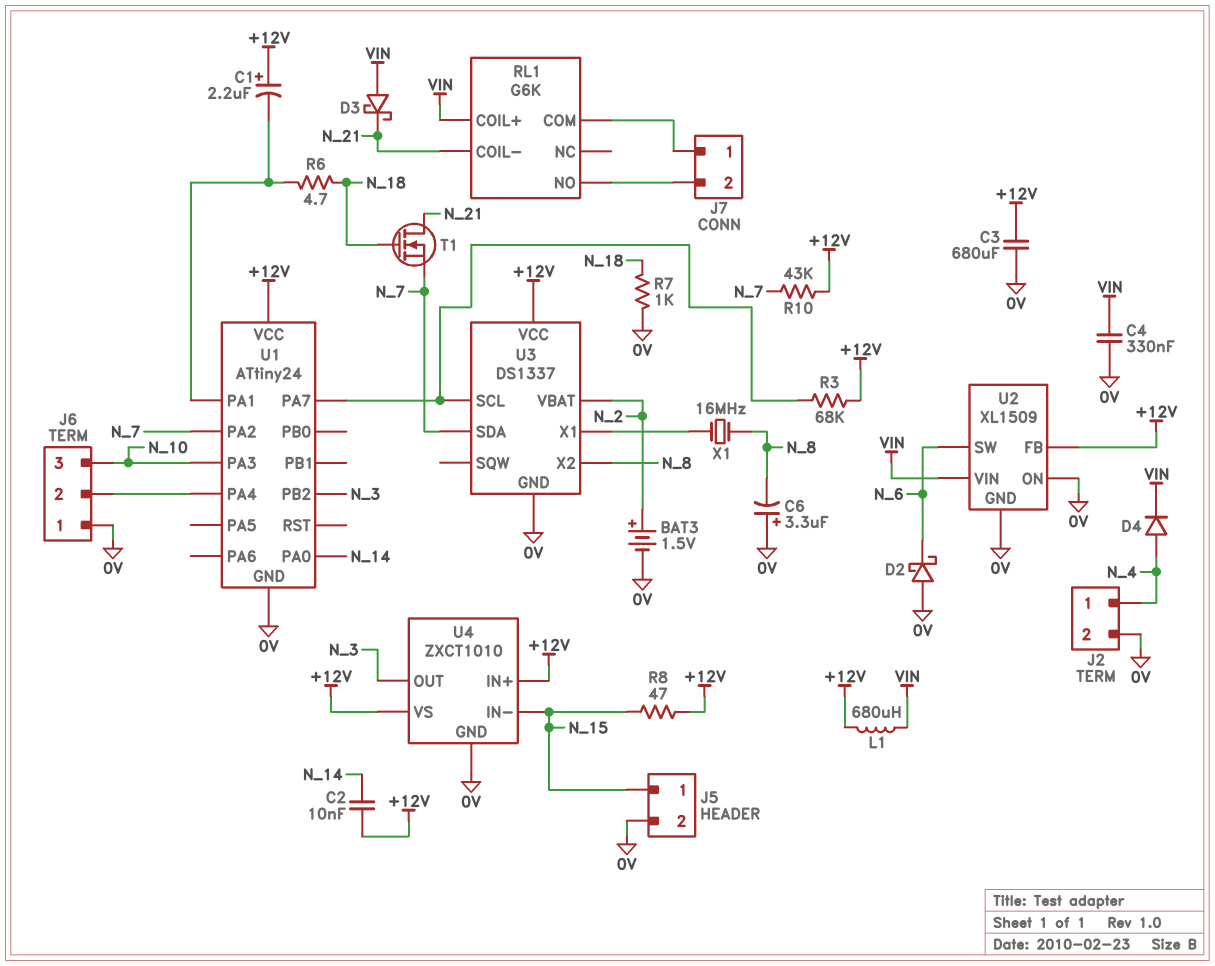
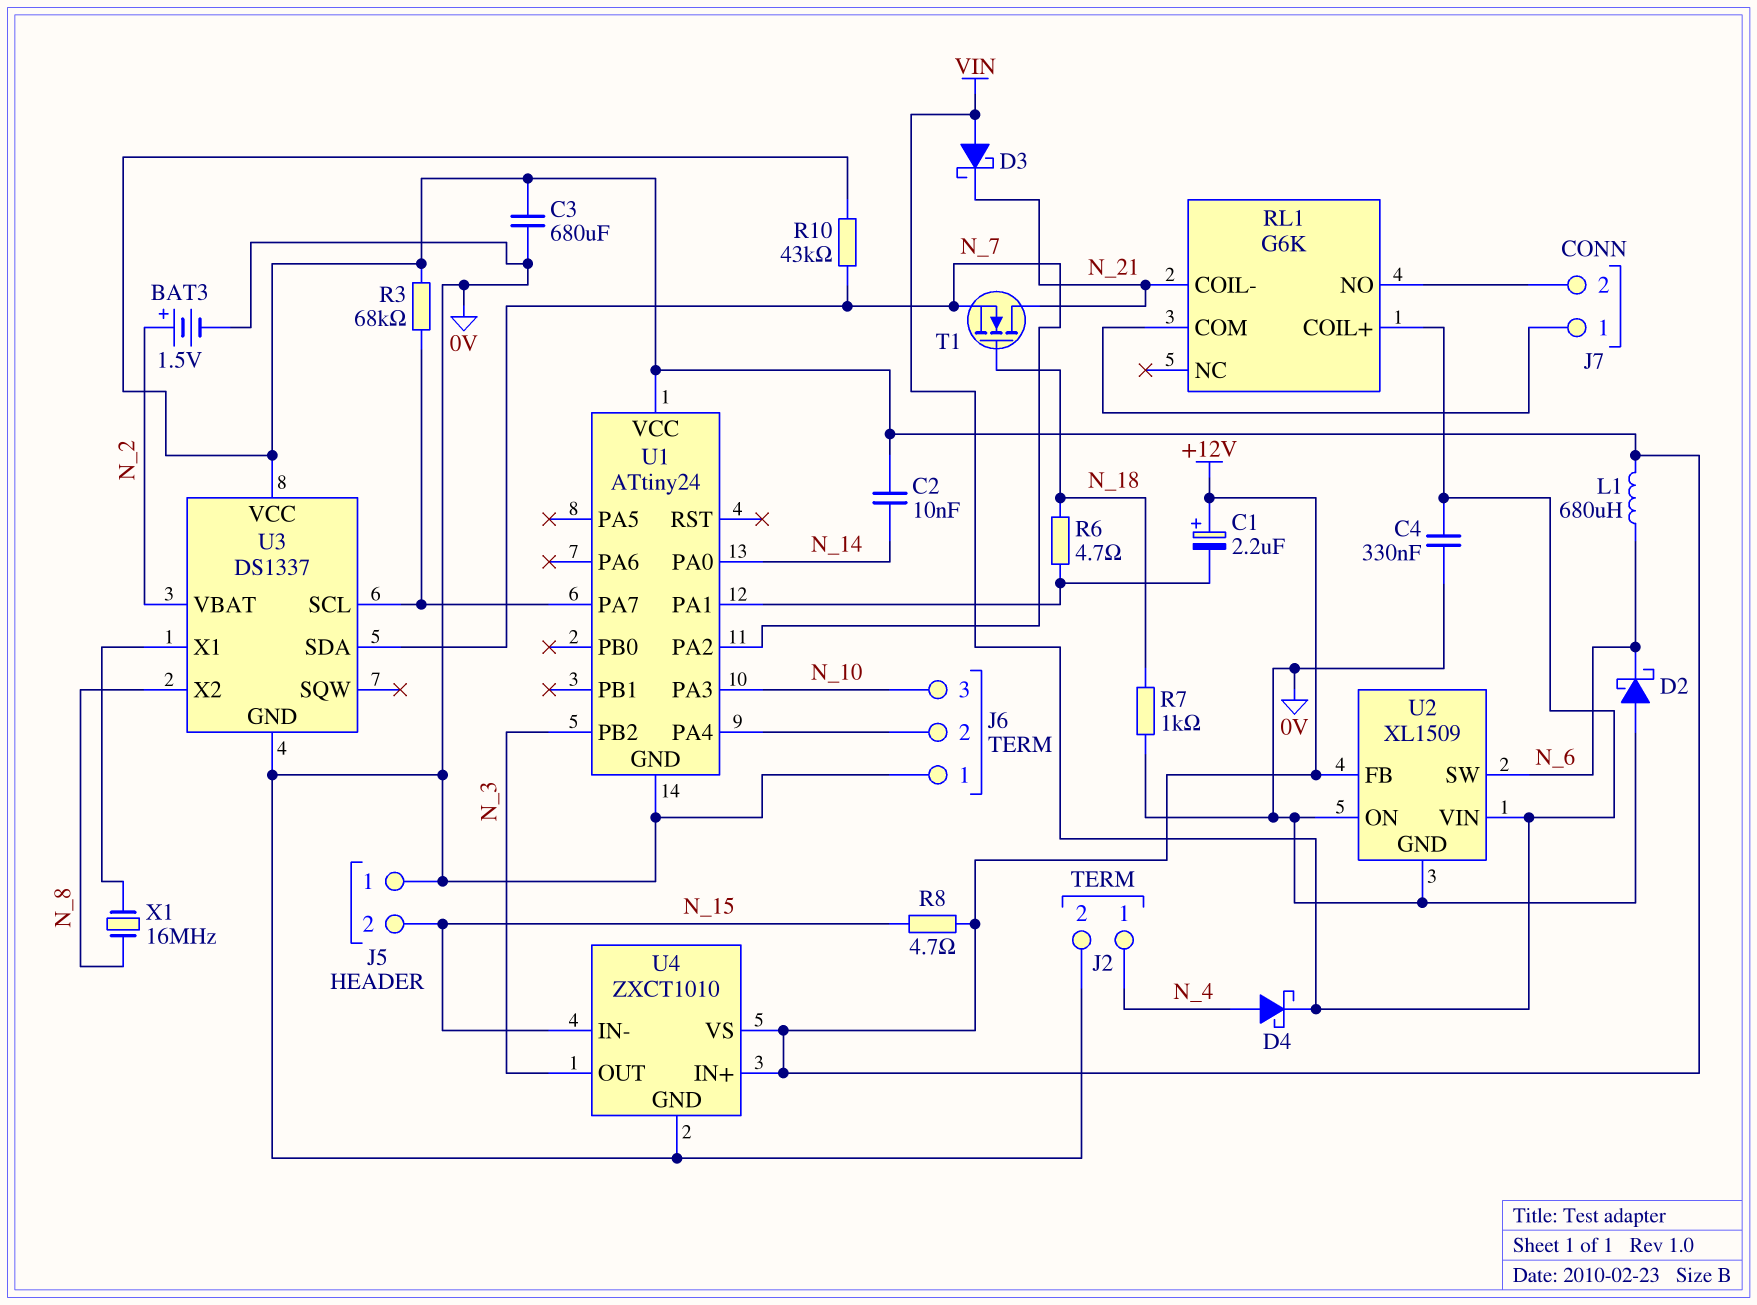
C6: 3.3uF (plus 0V, minus N_8) -> none
D4: diode (A N_4, K VIN) -> schottky (A N_4, K VIN)
J5 pin 1: N_15 -> 0V
J5 pin 2: 0V -> N_15
L1: 680uH (+12V, VIN) -> 680uH (+12V, N_6)
R8: 47 (+12V, N_15) -> 4.7 (+12V, N_15)

